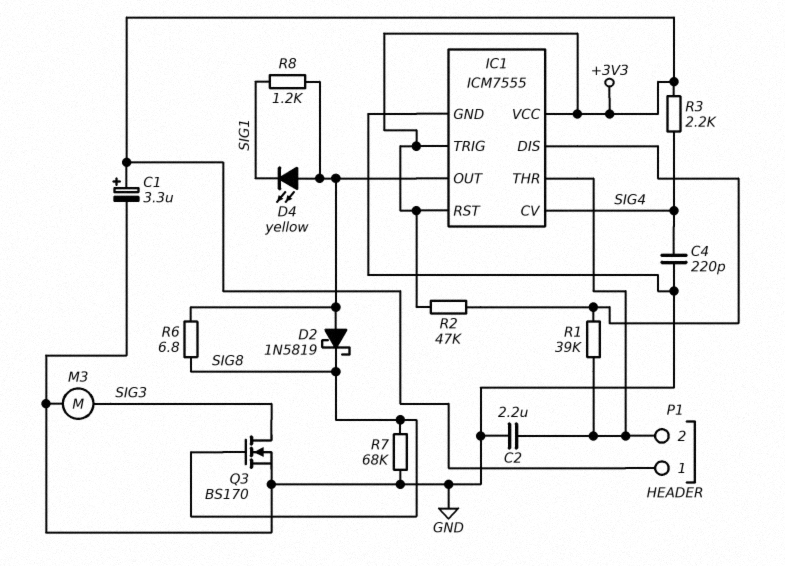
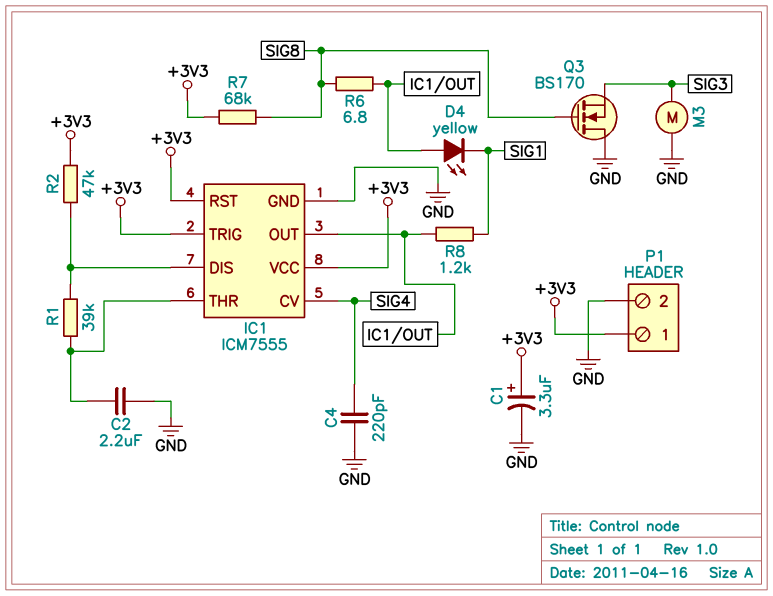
D2: schottky 1N5819 (A IC1/OUT, K SIG8) -> none
P1 pin 2: IC1/THR -> GND
Q3: NMOS BS170 (G SIG8, D SIG3, S GND) -> NMOS BS170 (G SIG8, D GND, S SIG3)
R3: 2.2k (+3V3, SIG4) -> none
R7: 68k (GND, SIG8) -> 68k (+3V3, SIG8)

